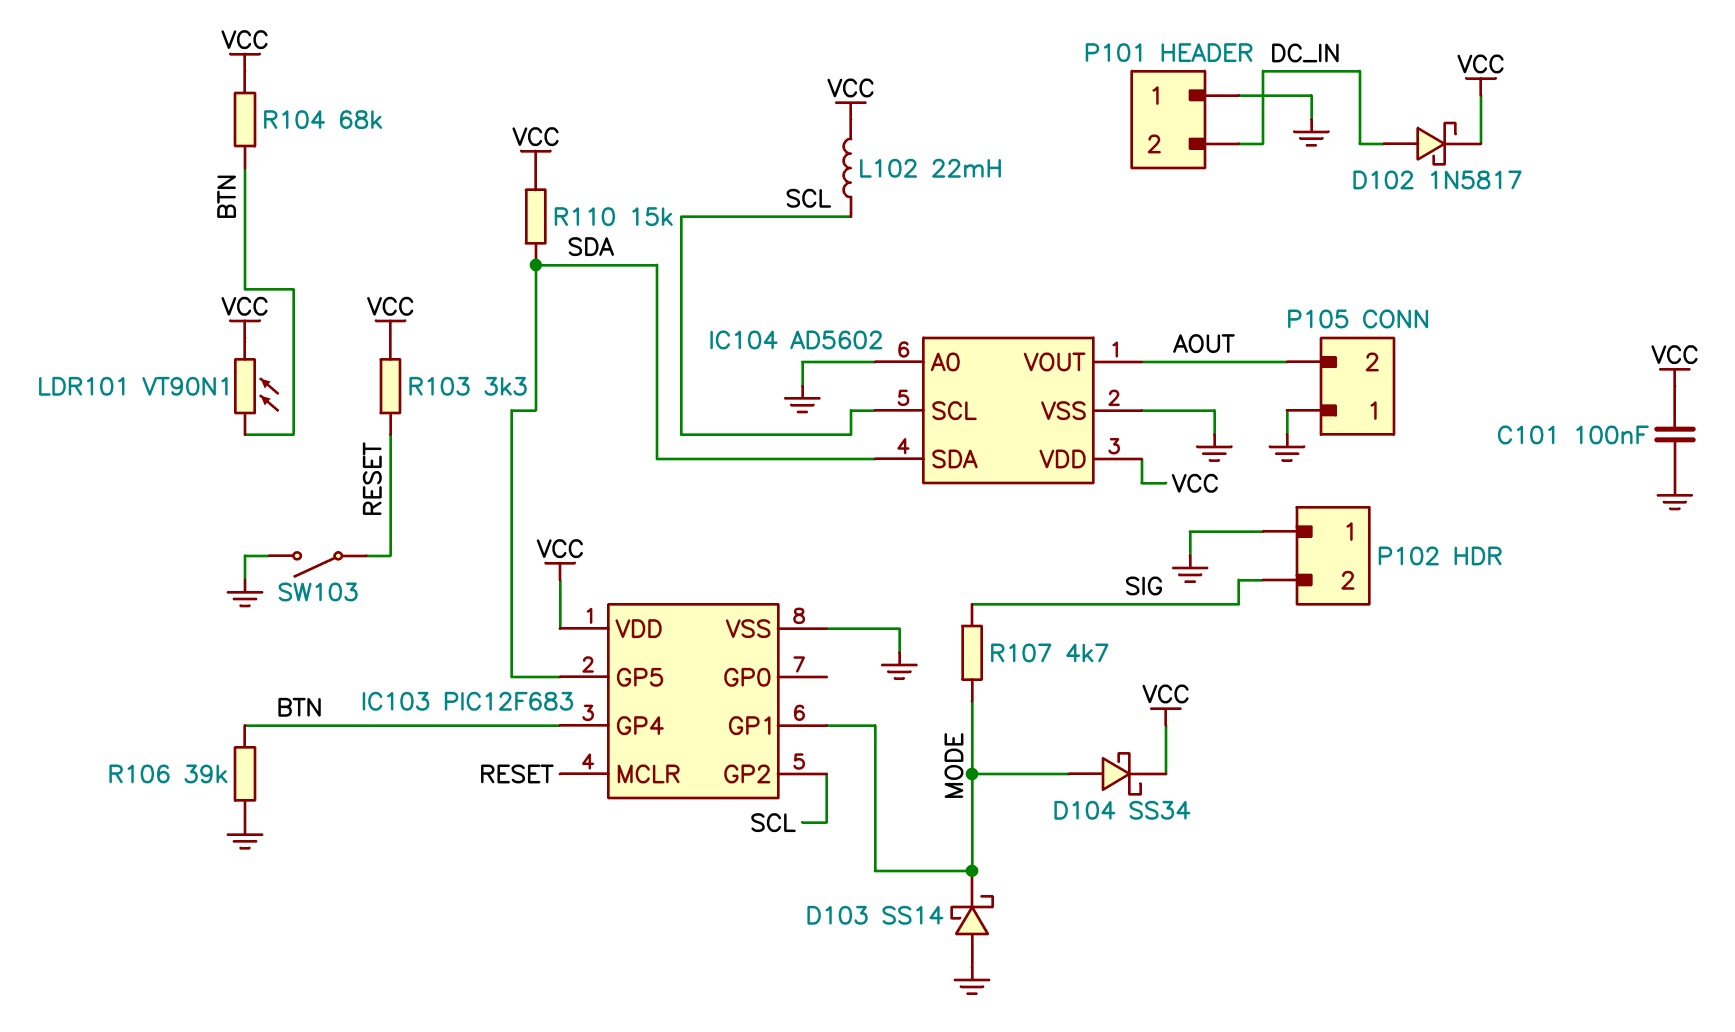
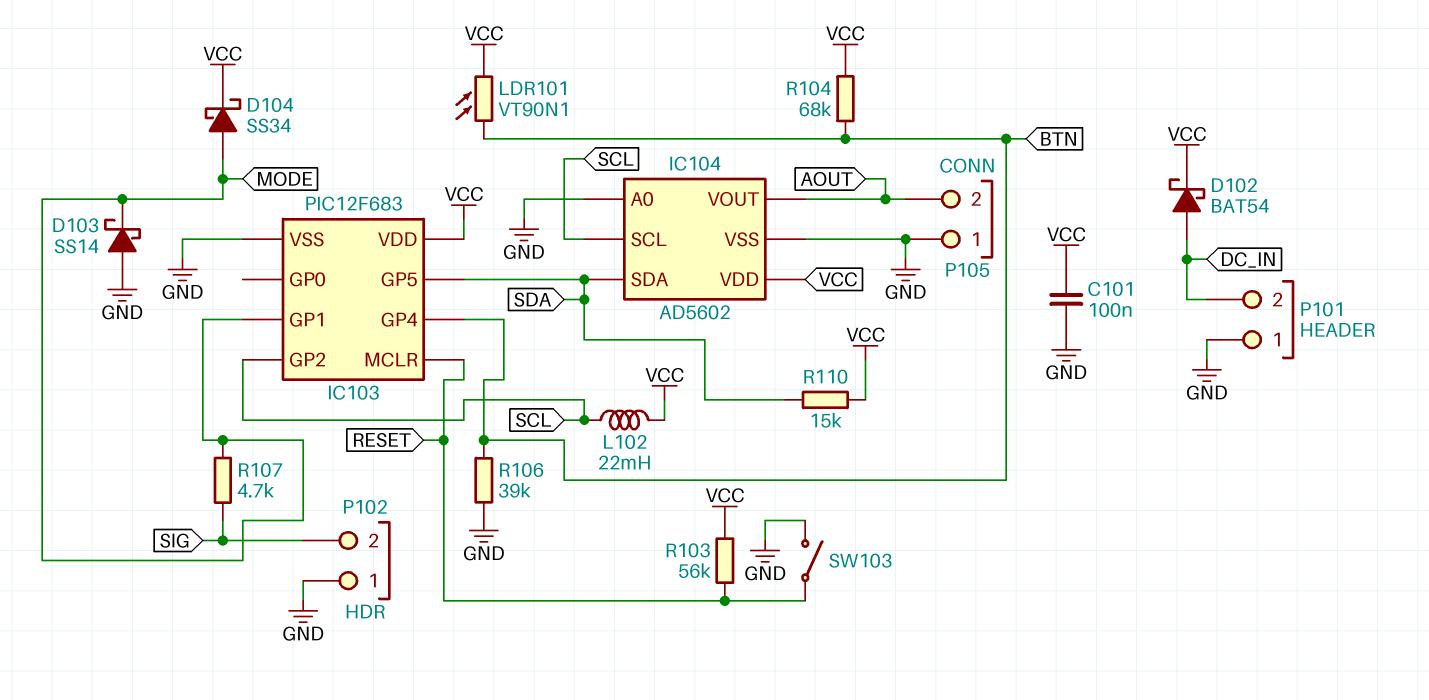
D102: schottky 1N5817 (A DC_IN, K VCC) -> schottky BAT54 (A DC_IN, K VCC)
R103: 3.3k (RESET, VCC) -> 56k (RESET, VCC)

